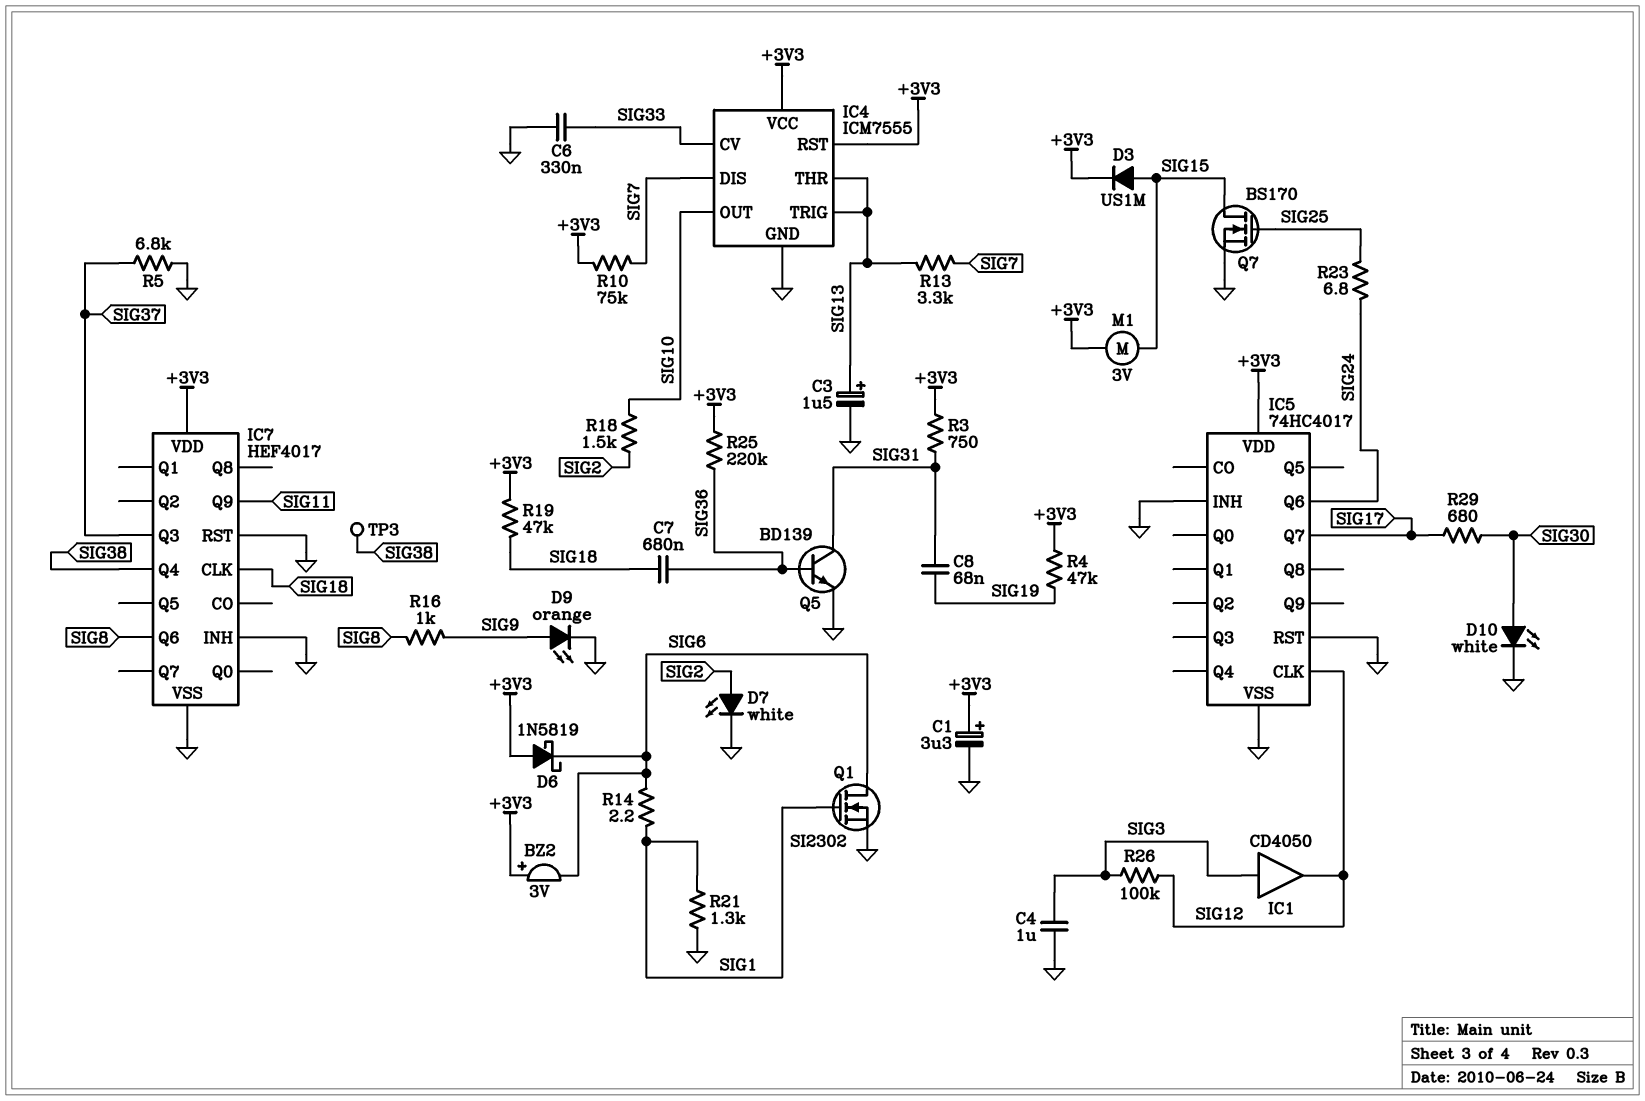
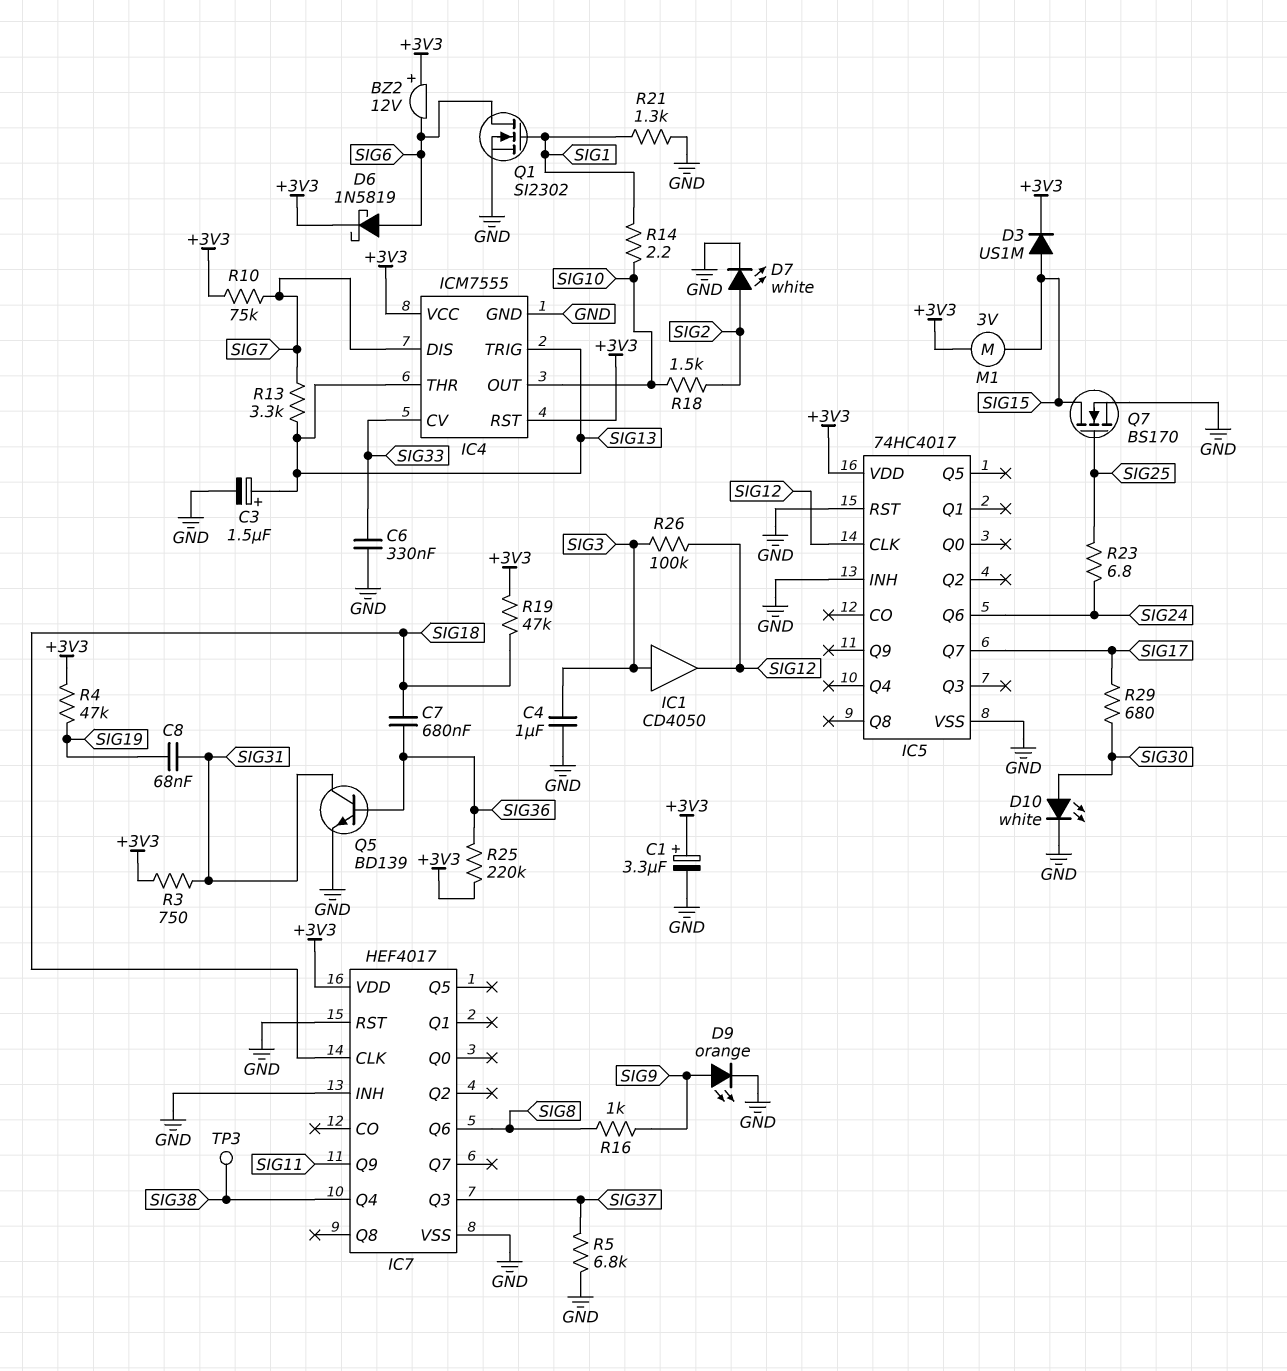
BZ2: buzzer 3V (plus +3V3, minus SIG6) -> buzzer 12V (plus +3V3, minus SIG6)
D6: schottky 1N5819 (A +3V3, K SIG6) -> schottky 1N5819 (A SIG6, K +3V3)
R14: 2.2 (SIG1, SIG6) -> 2.2 (SIG1, SIG10)

